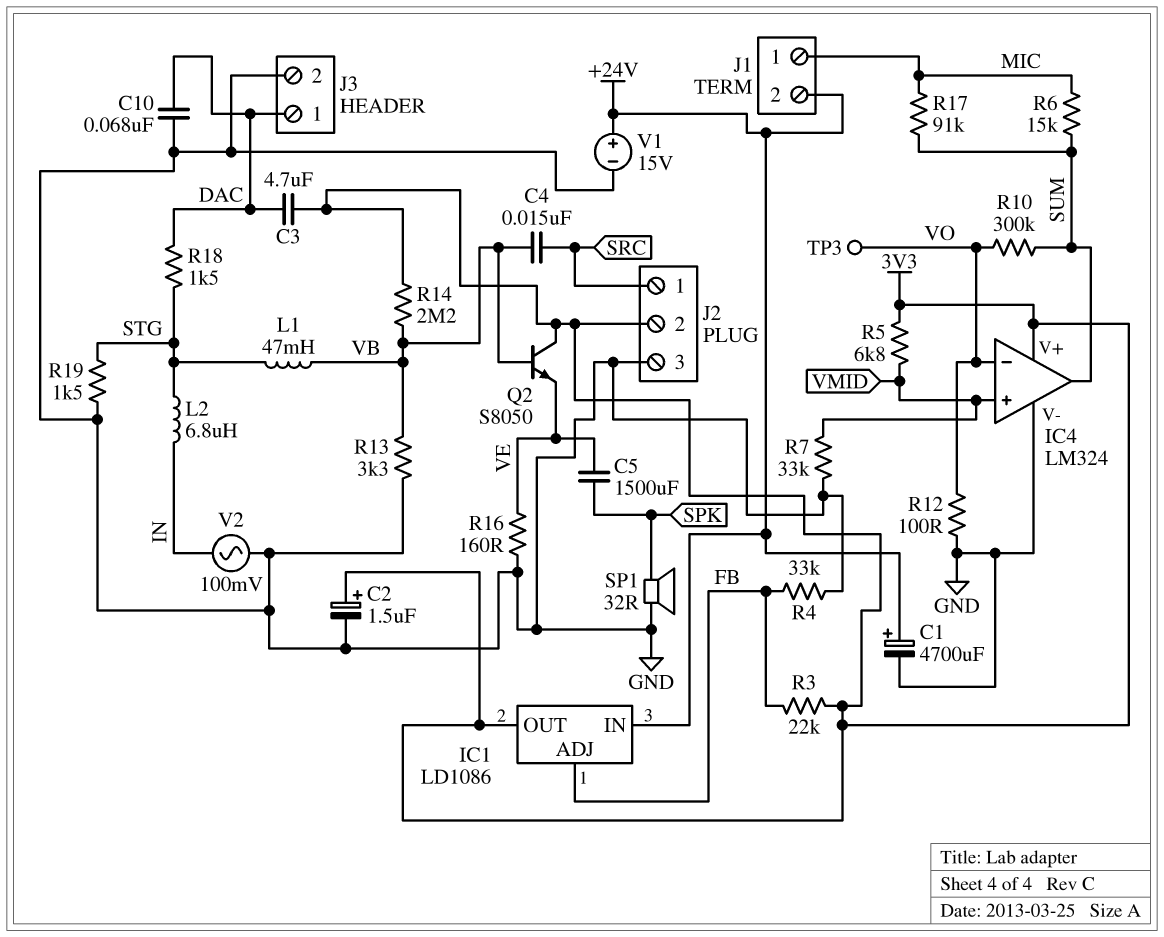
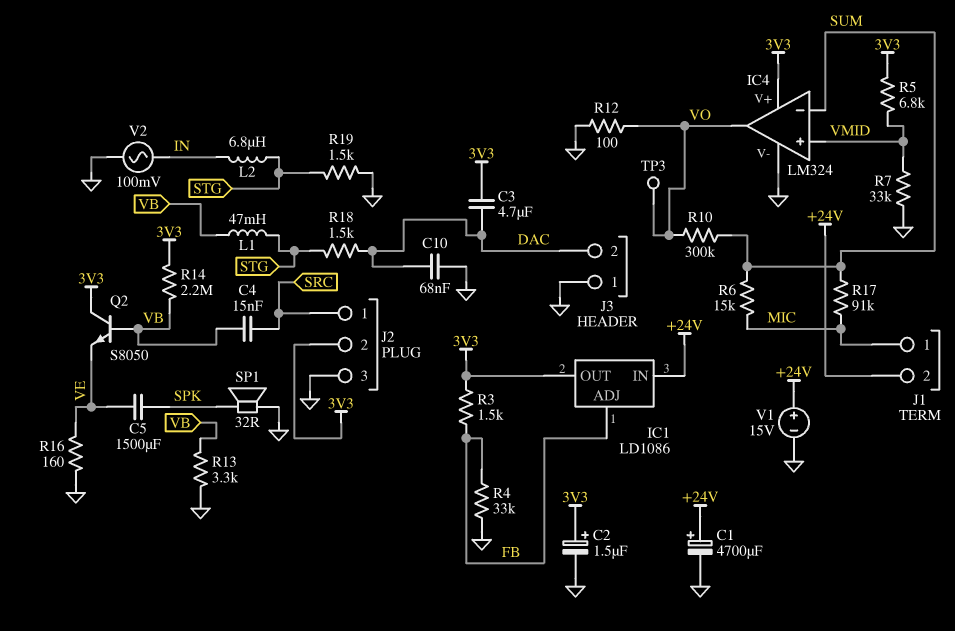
IC4 pin in-: VO -> SUM
IC4 pin out: SUM -> VO
J3 pin 1: DAC -> GND
J3 pin 2: GND -> DAC
R3: 22k (3V3, FB) -> 1.5k (3V3, FB)

